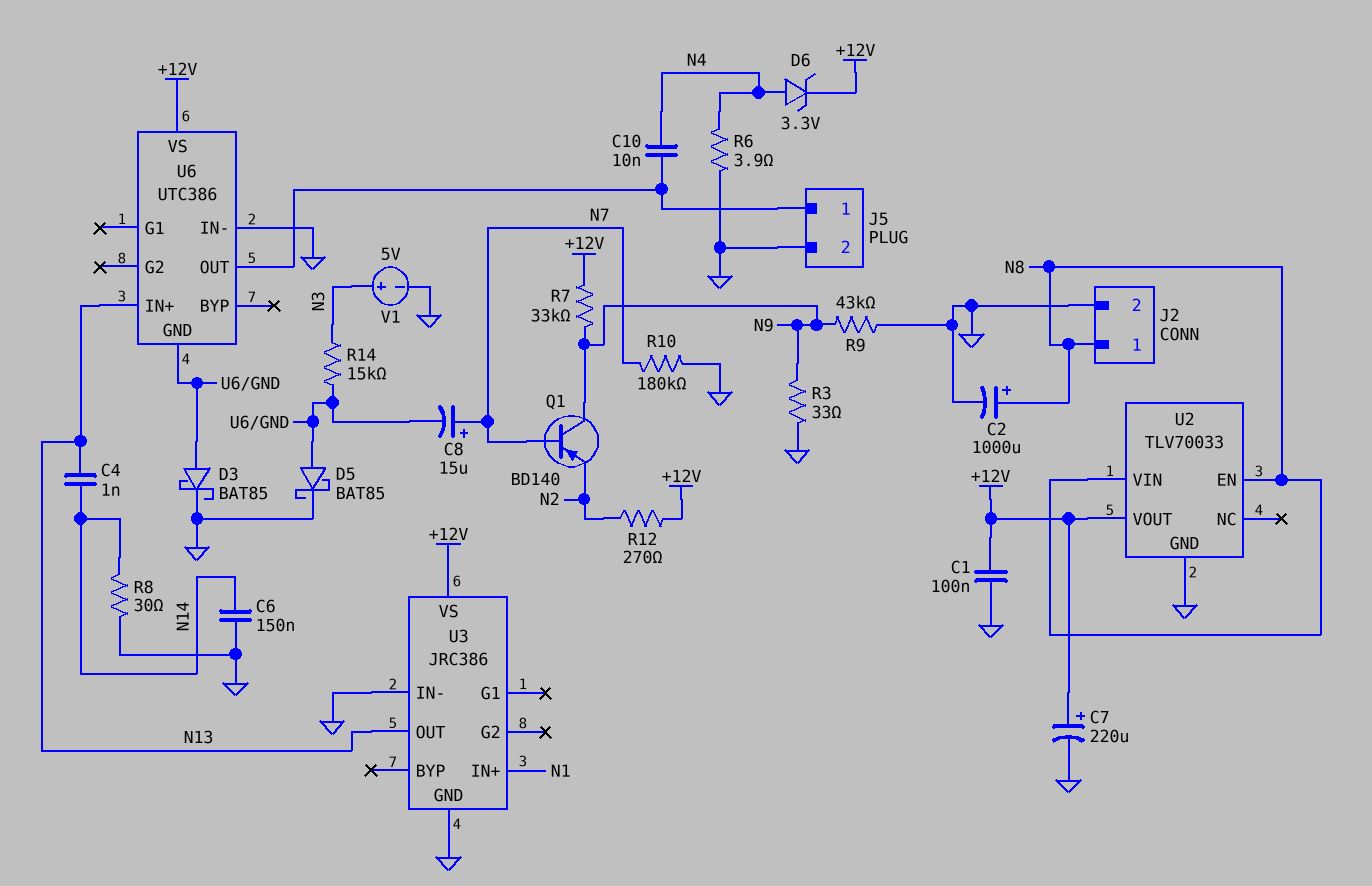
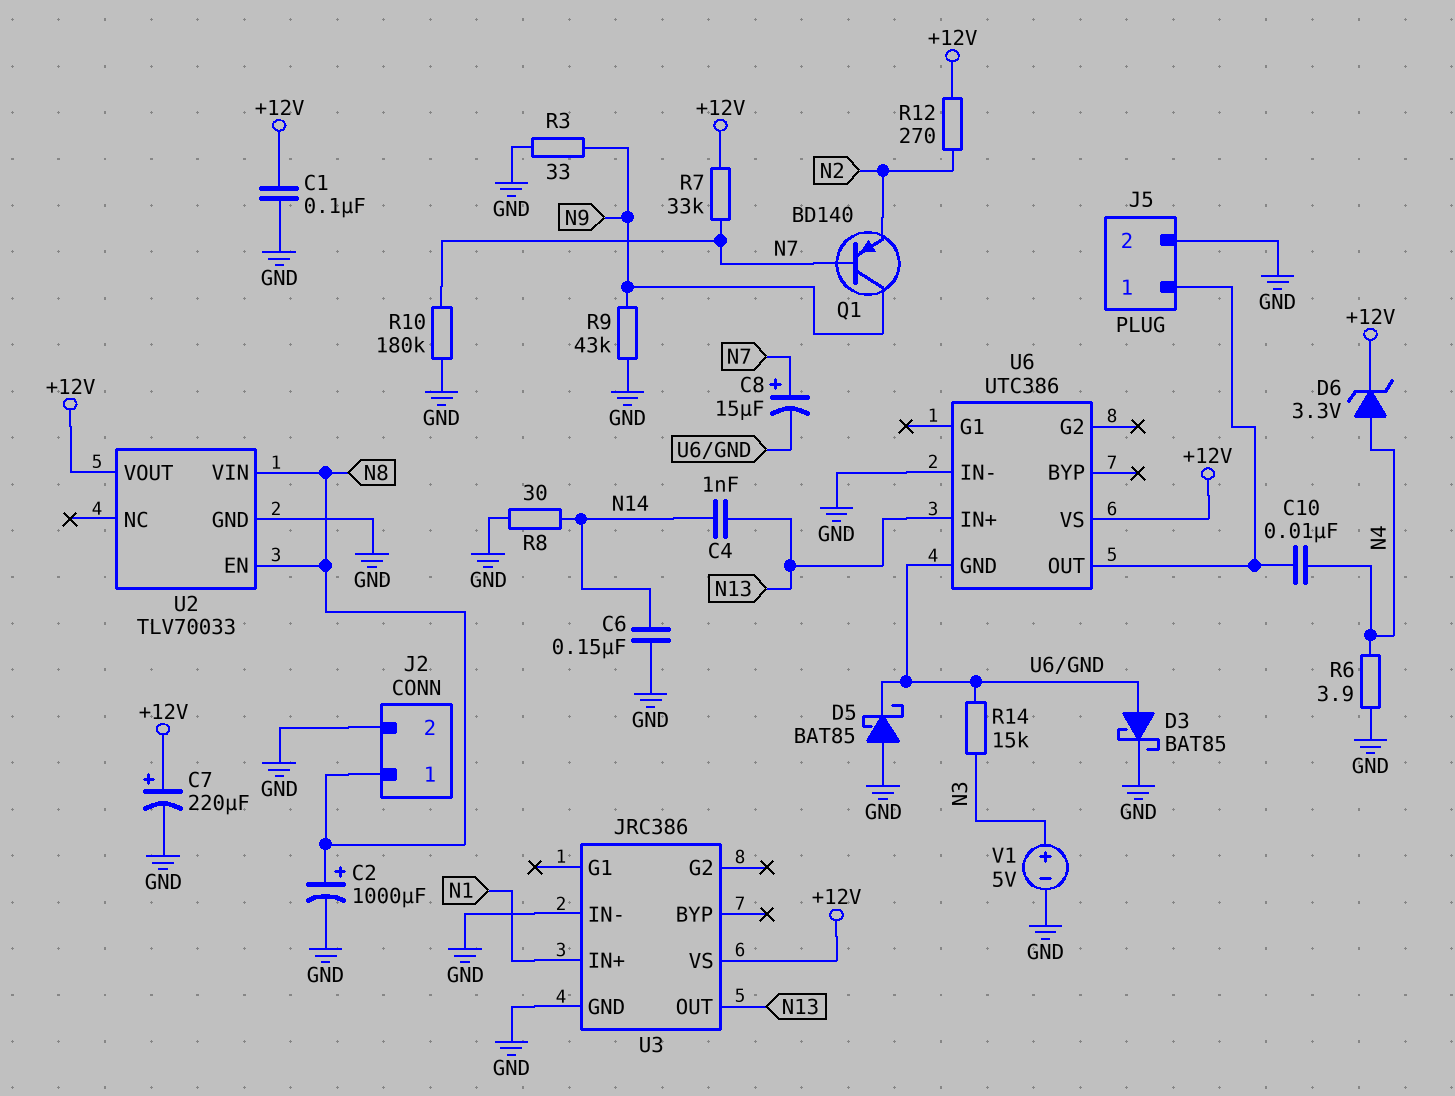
D5: schottky BAT85 (A U6/GND, K GND) -> schottky BAT85 (A GND, K U6/GND)
R7: 33k (+12V, N9) -> 33k (+12V, N7)

